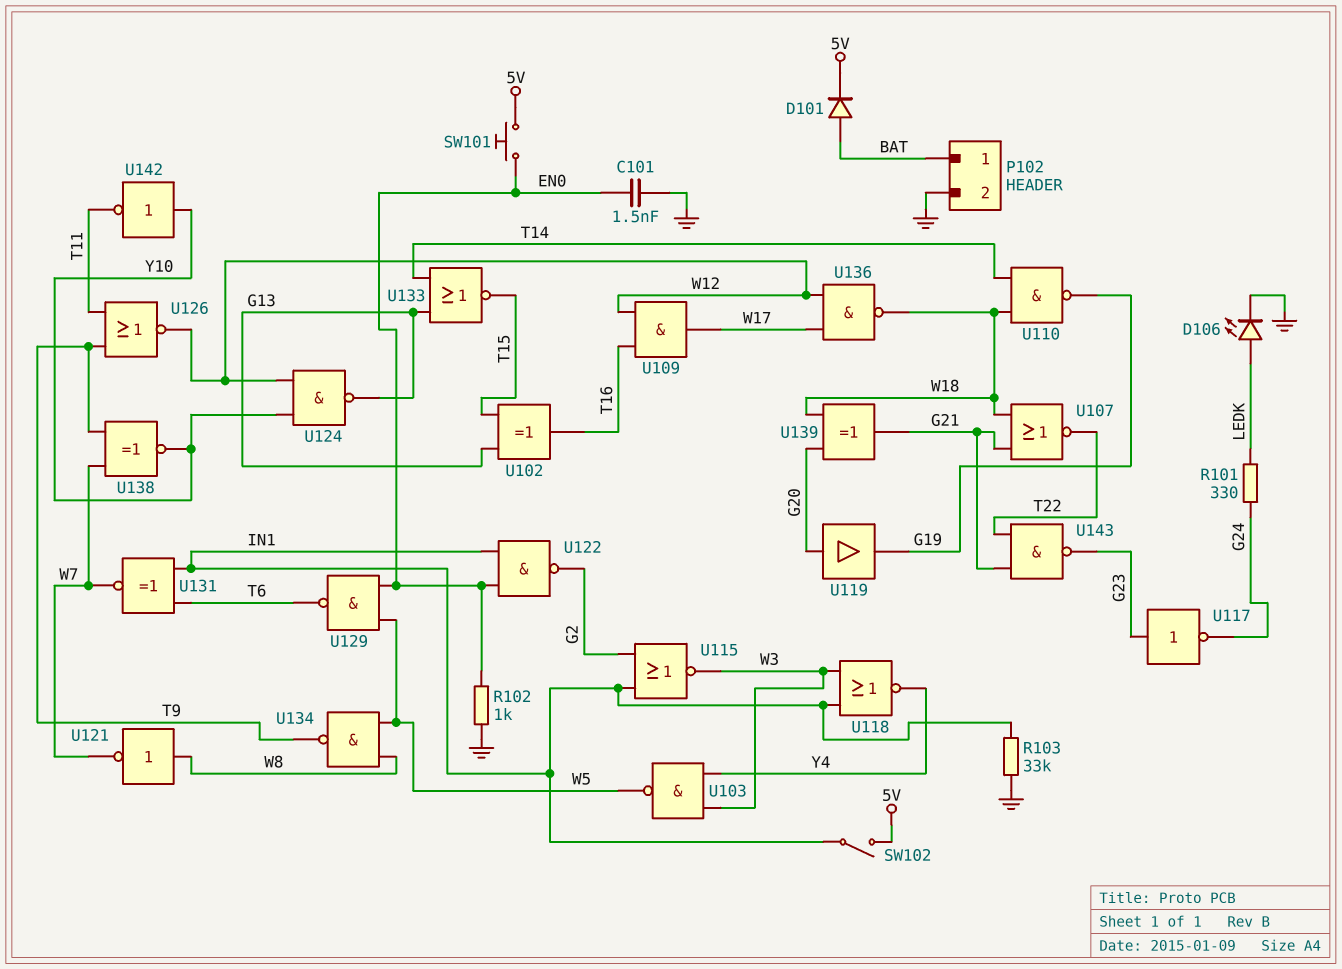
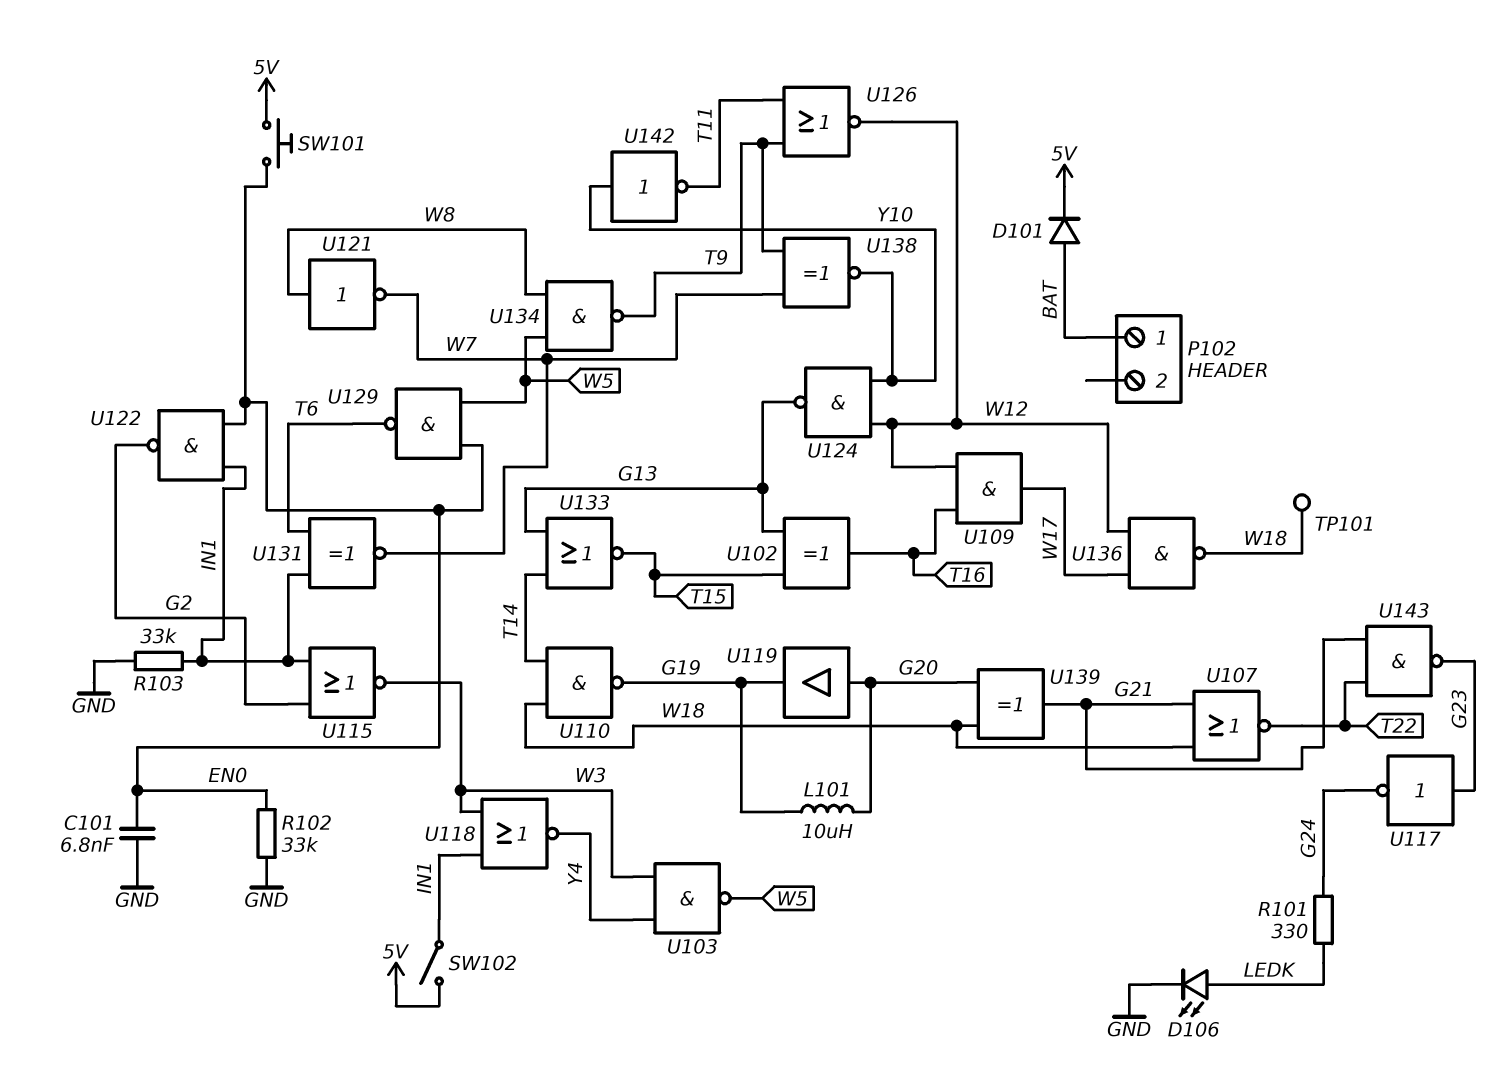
C101: 1.5nF (EN0, GND) -> 6.8nF (EN0, GND)
L101: none -> 10uH (G19, G20)
P102 pin 2: GND -> none
R102: 1k (EN0, GND) -> 33k (EN0, GND)
TP101: none -> test point (W18)

